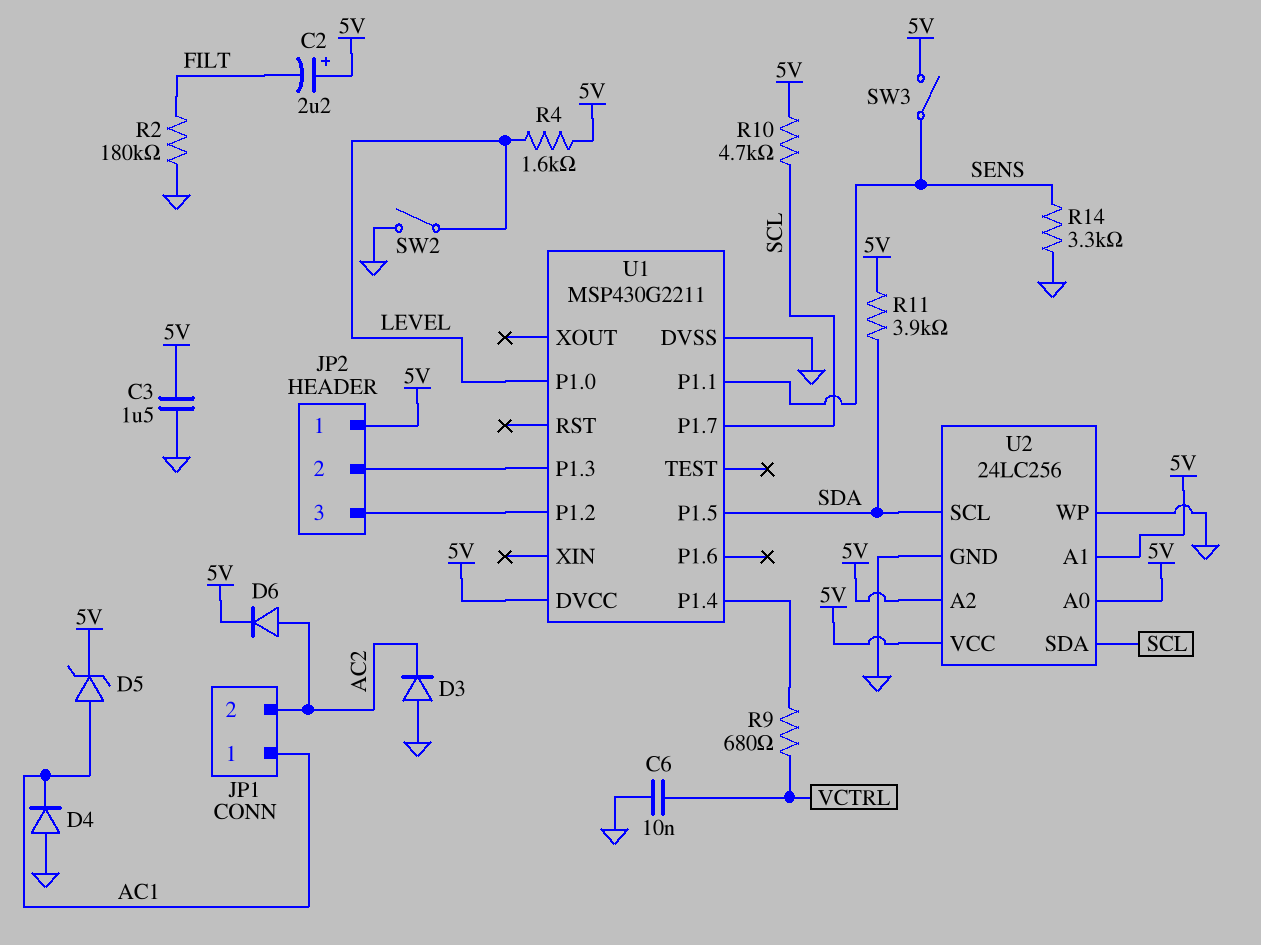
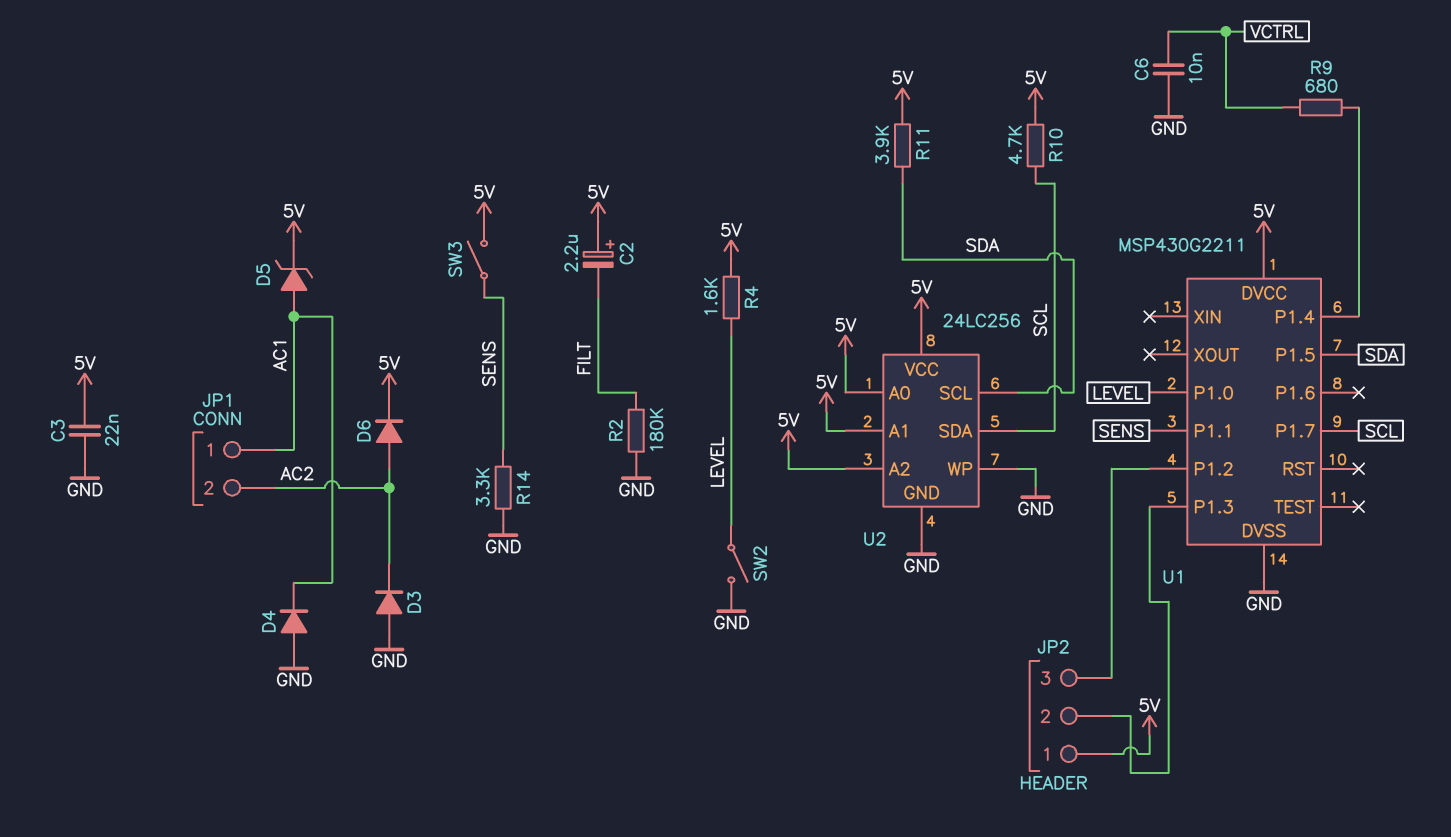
C3: 1.5uF (5V, GND) -> 22nF (5V, GND)

